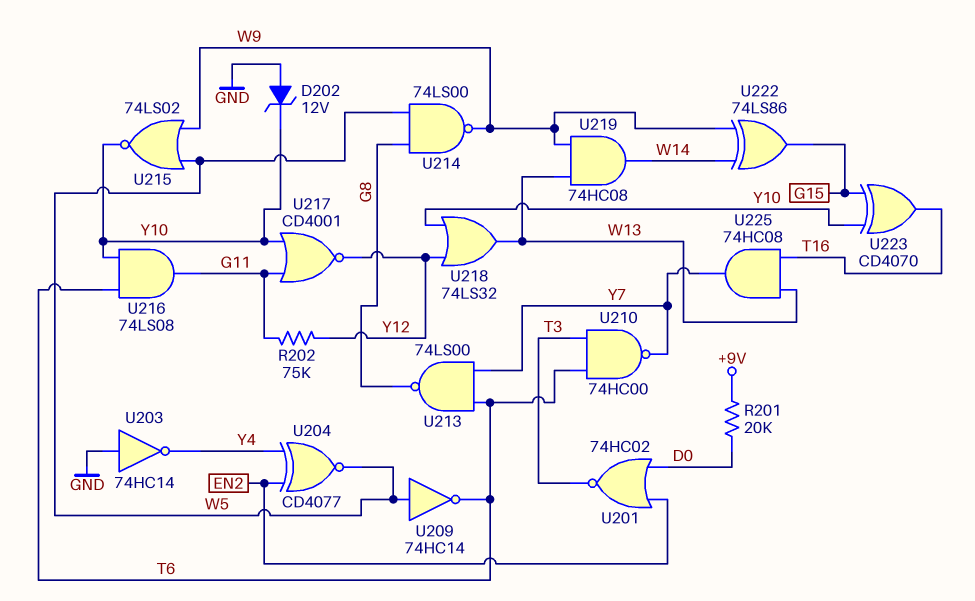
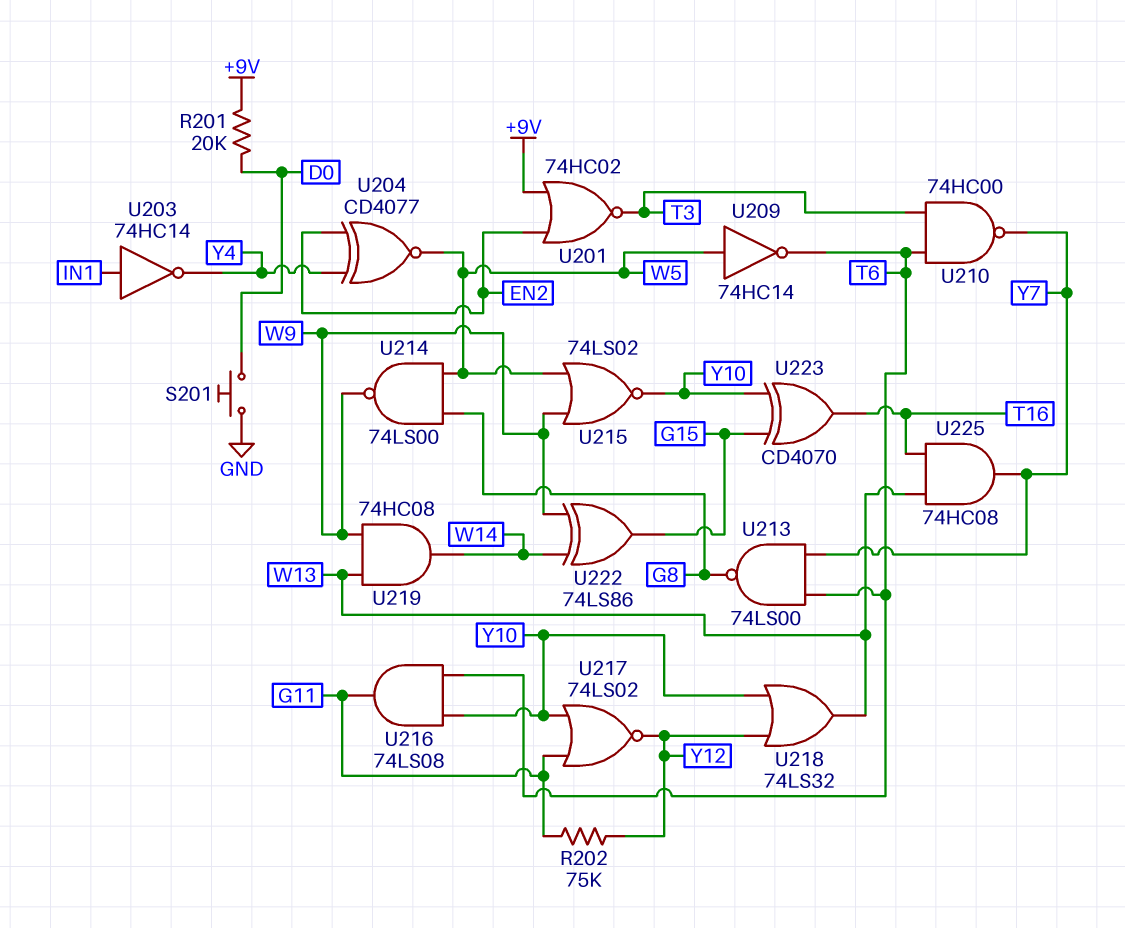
D202: zener 12V (A GND, K Y10) -> none
S201: none -> button (D0, GND)
U201: NOR 74HC02 (in D0, in EN2, out T3) -> NOR 74HC02 (in +9V, in EN2, out T3)
U203: NOT 74HC14 (in GND, out Y4) -> NOT 74HC14 (in IN1, out Y4)
U217: NOR CD4001 (in G11, in Y10, out Y12) -> NOR 74LS02 (in G11, in Y10, out Y12)

